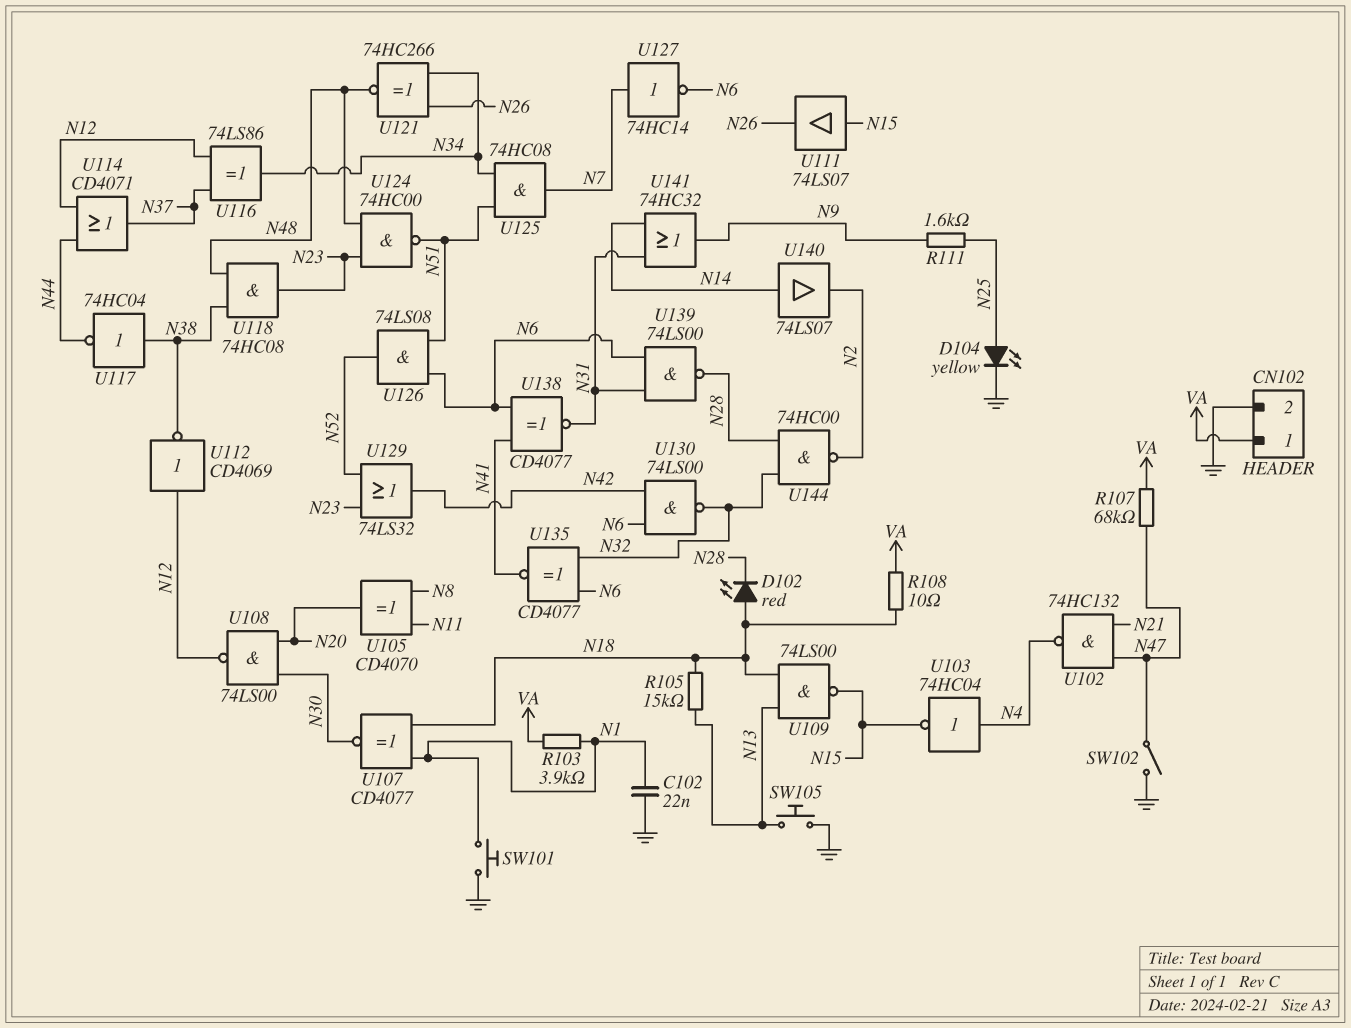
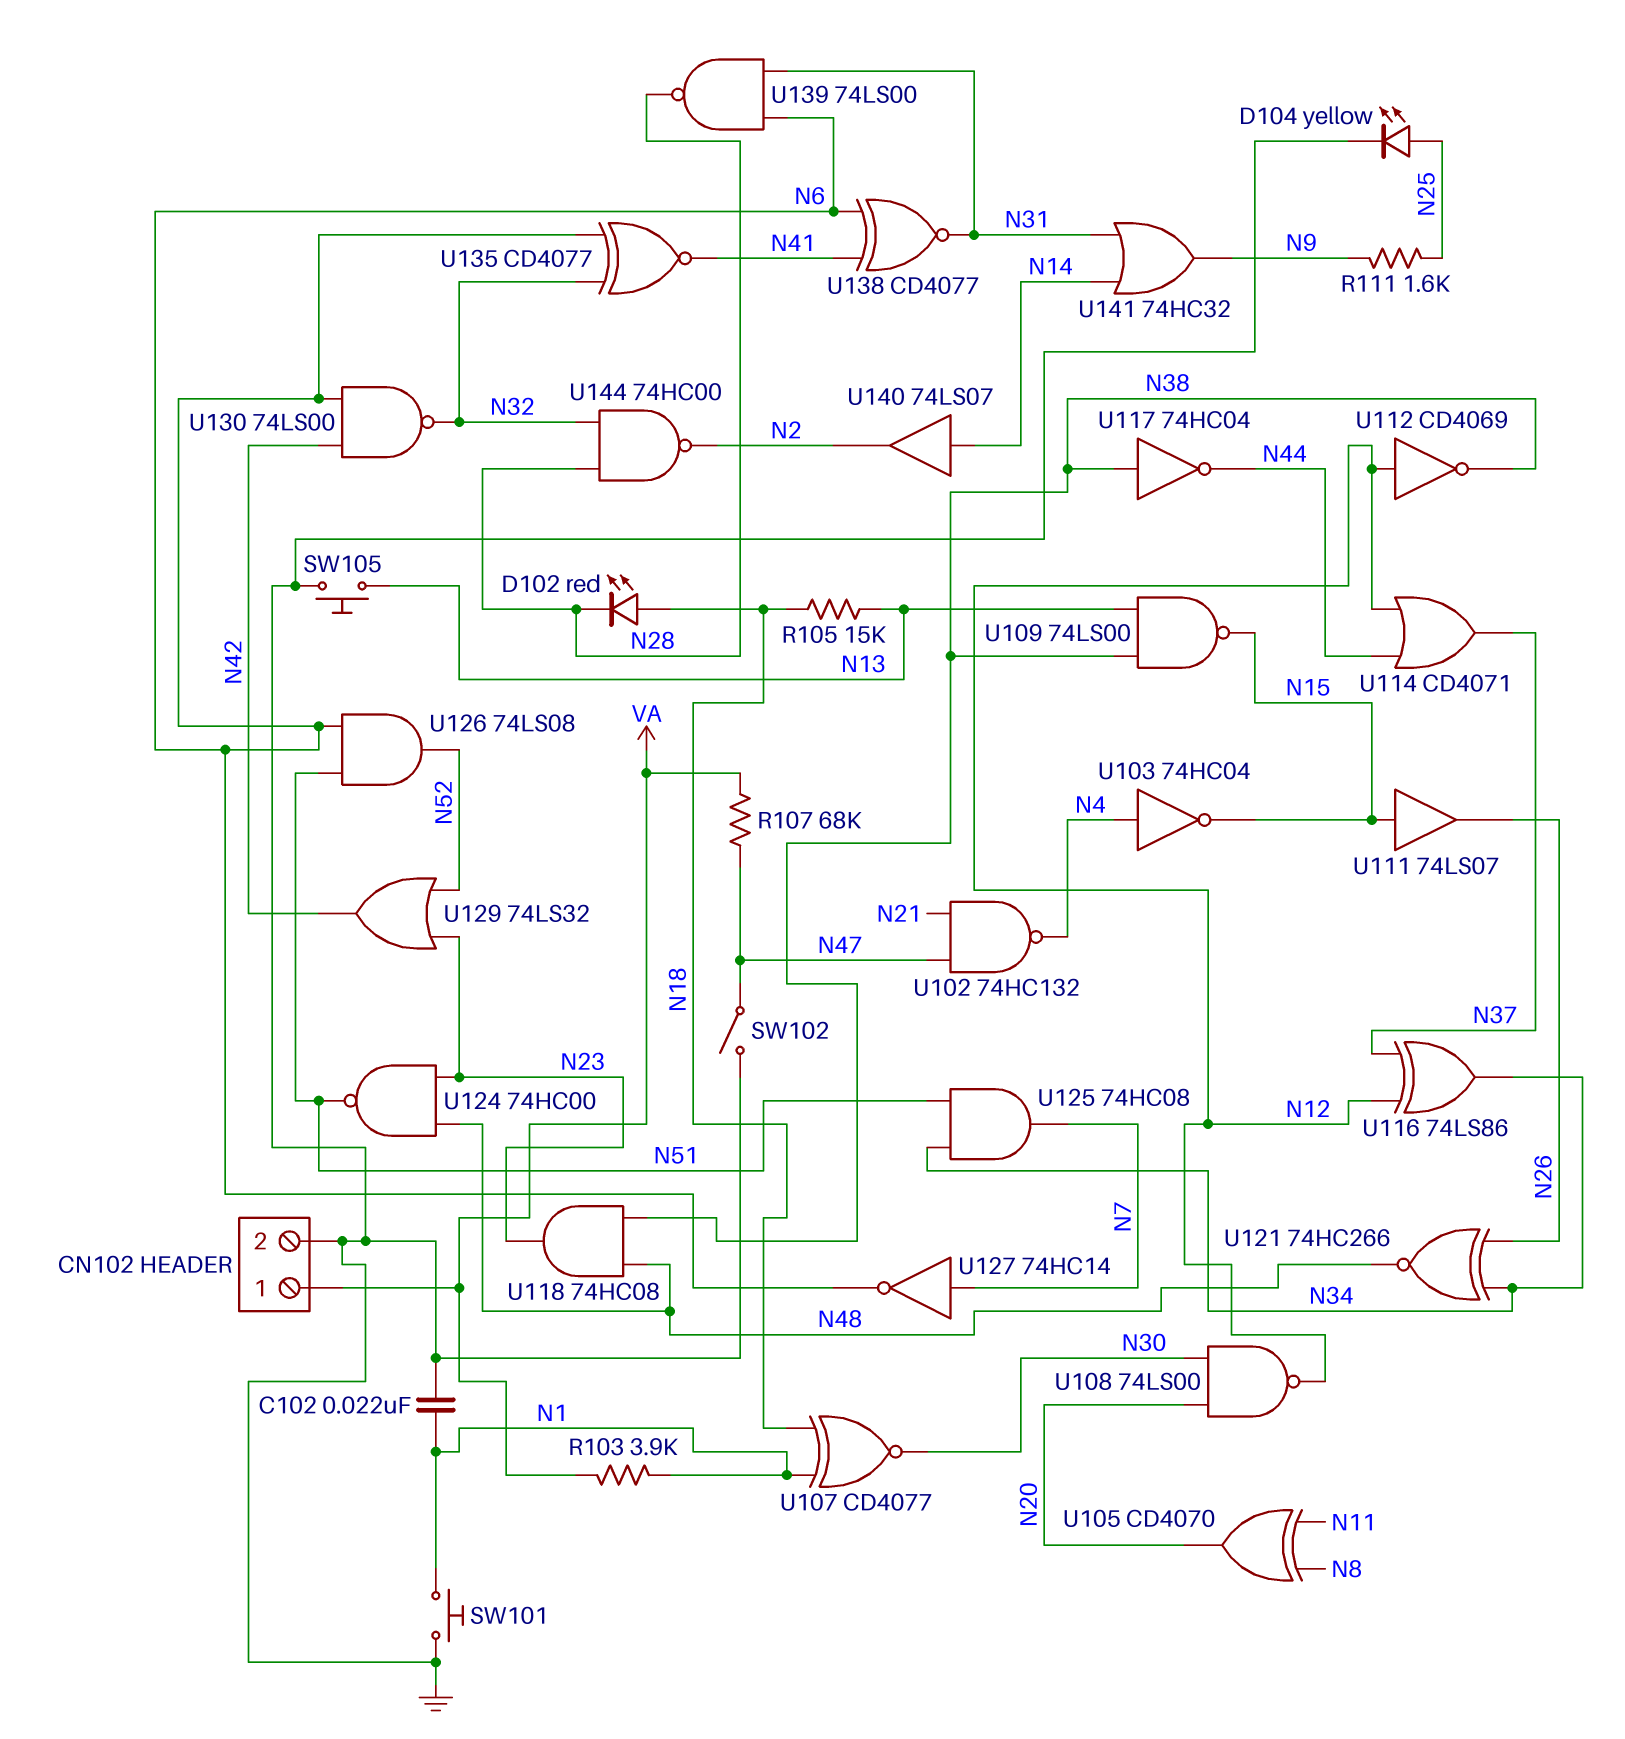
R108: 10 (N18, VA) -> none
U109: NAND 74LS00 (in N13, in N18, out N15) -> NAND 74LS00 (in N13, in N38, out N15)

